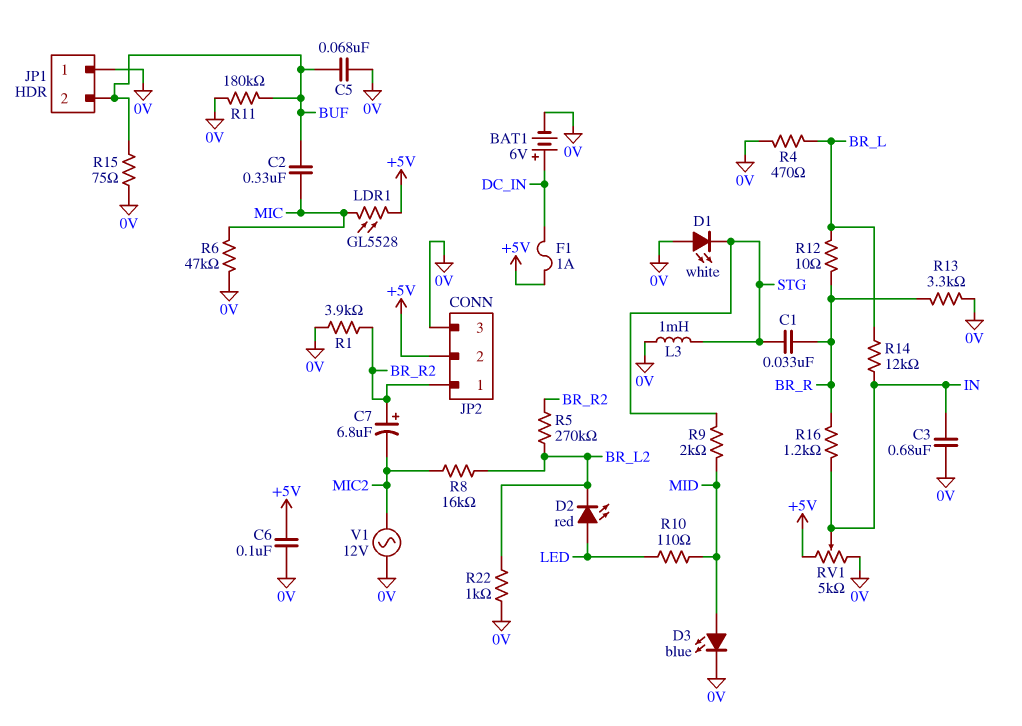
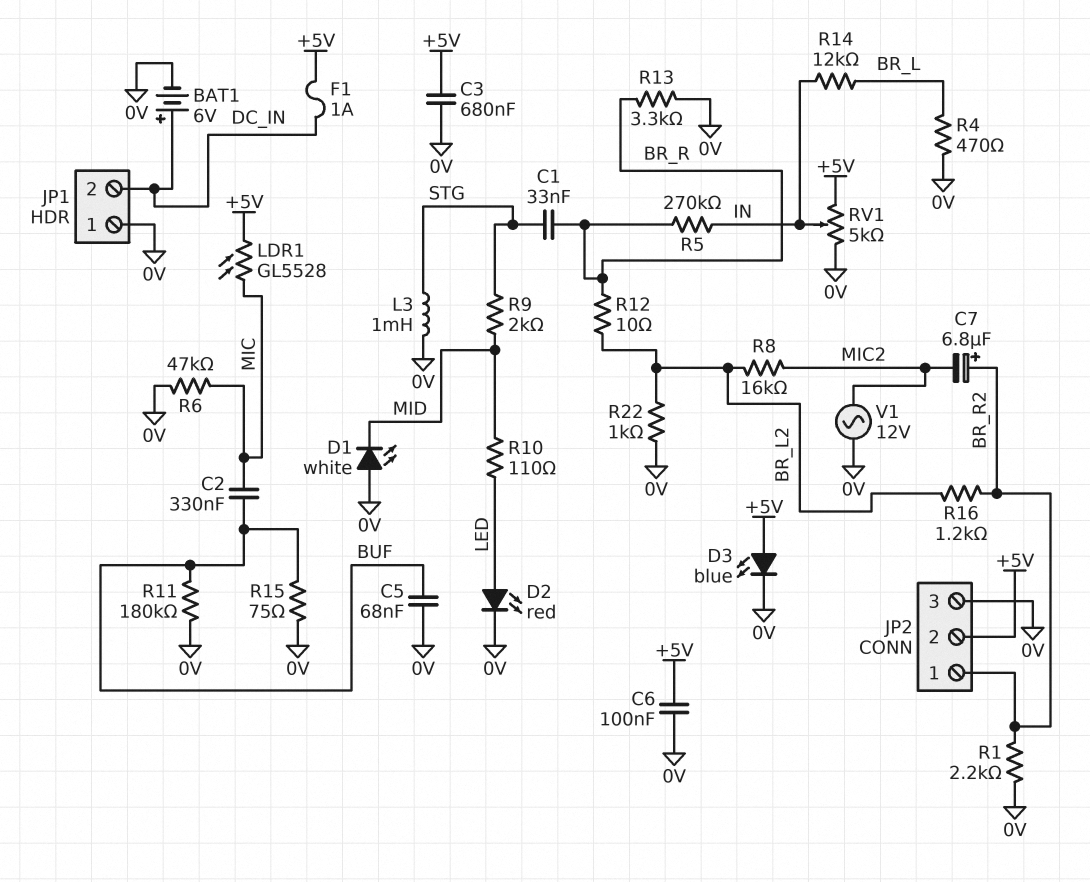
C3: 680nF (0V, IN) -> 680nF (+5V, 0V)
D1: LED white (A 0V, K STG) -> LED white (A 0V, K MID)
D2: LED red (A LED, K BR_L2) -> LED red (A LED, K 0V)
D3: LED blue (A MID, K 0V) -> LED blue (A +5V, K 0V)
JP1 pin 2: BUF -> DC_IN
R1: 3.9k (0V, BR_R2) -> 2.2k (0V, BR_R2)
R5: 270k (BR_L2, BR_R2) -> 270k (BR_R, IN)
R12: 10 (BR_L, BR_R) -> 10 (BR_L2, BR_R)
R16: 1.2k (BR_R, IN) -> 1.2k (BR_L2, BR_R2)

